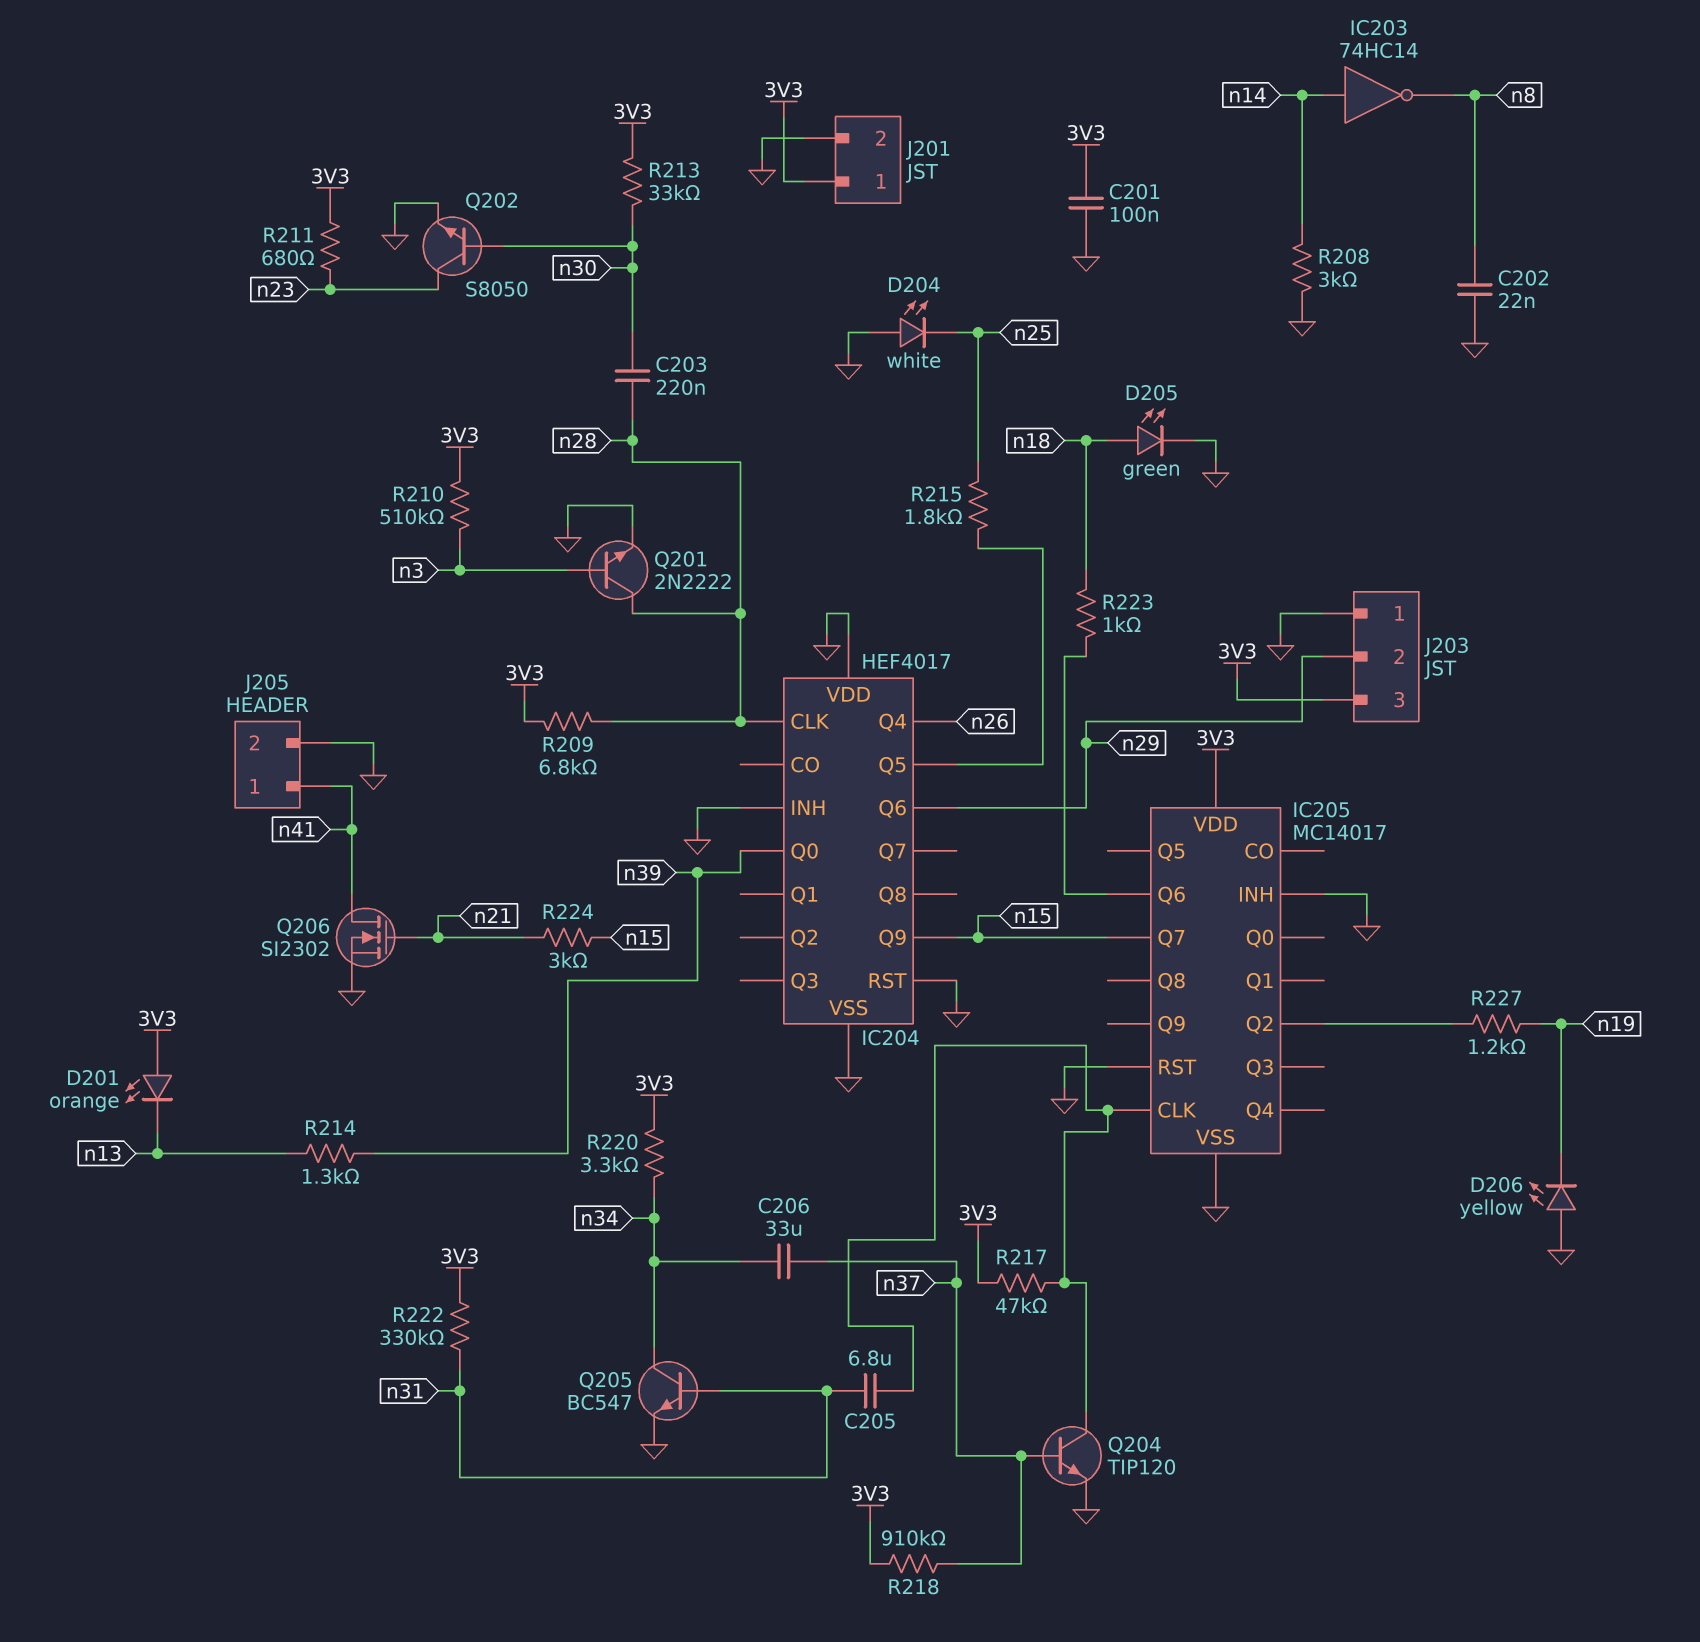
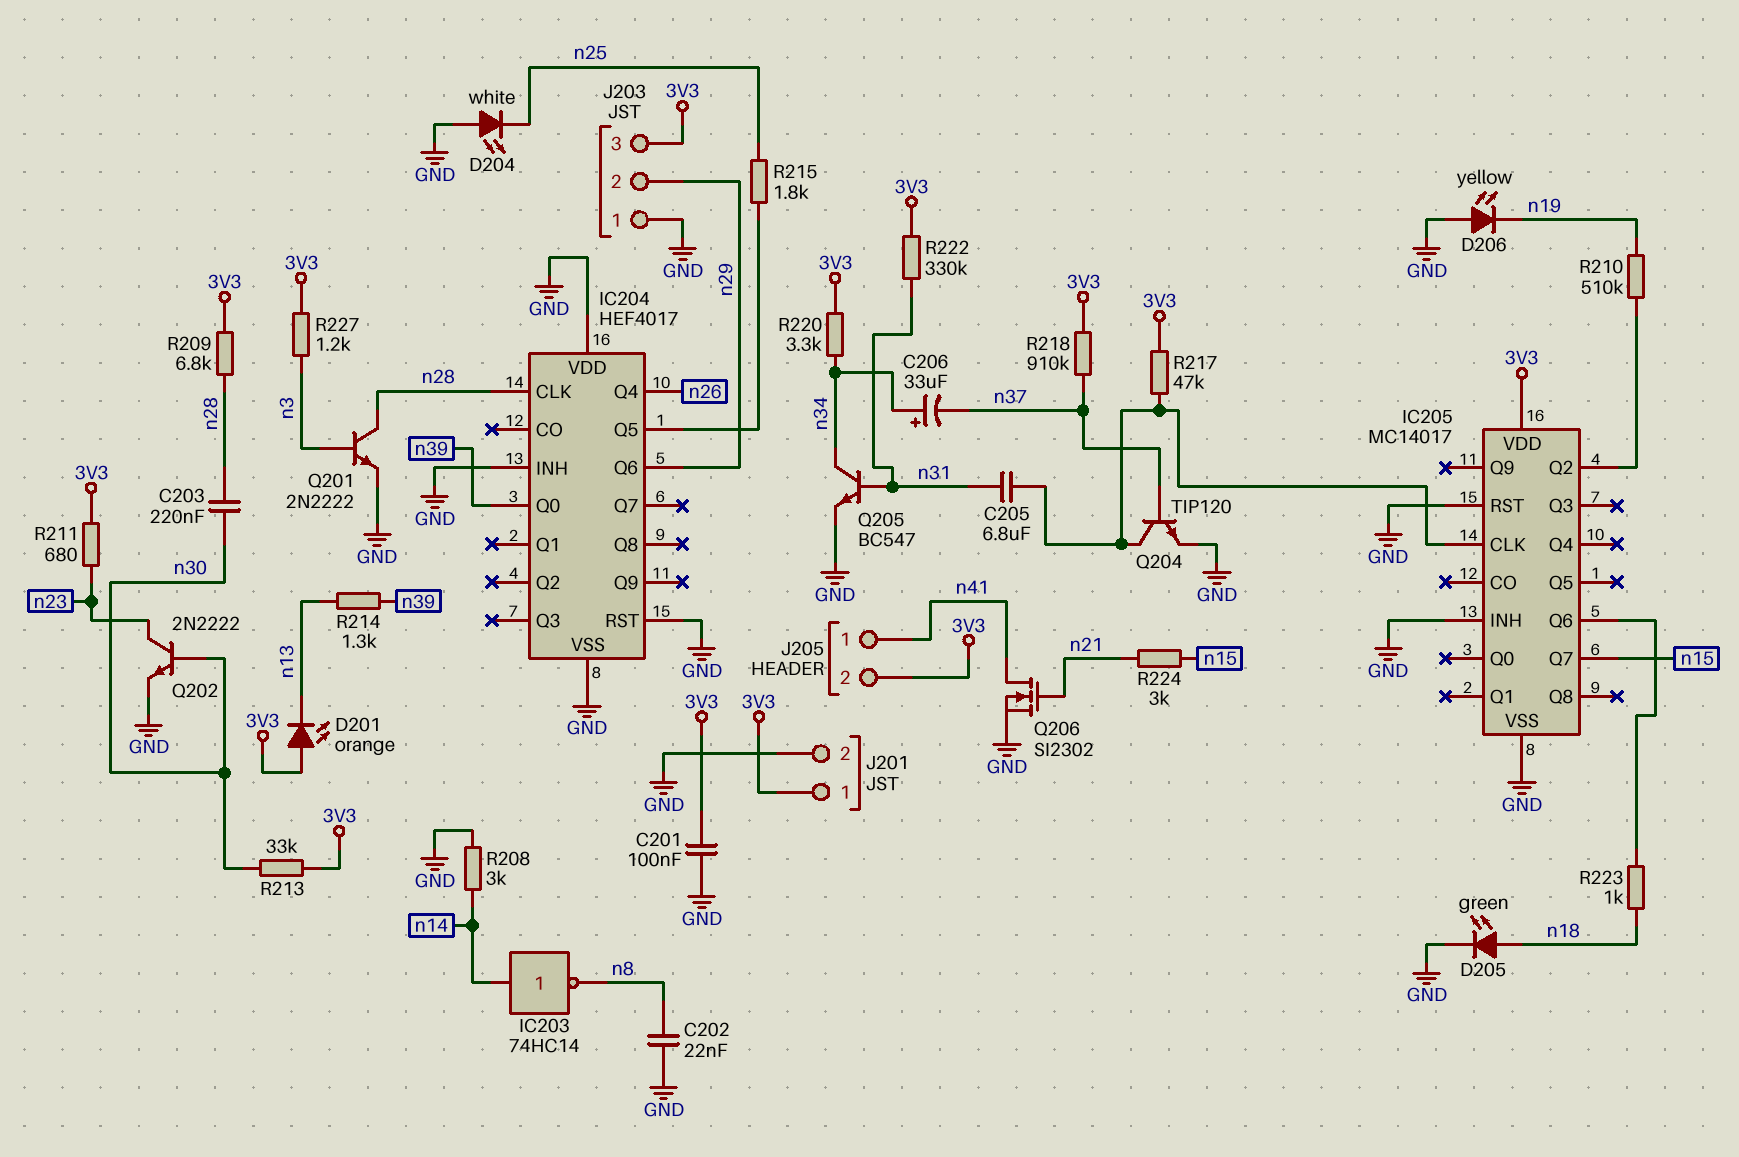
C206: 33uF (n34, n37) -> 33uF (plus n34, minus n37)
IC204 pin Q9: n15 -> none
J205 pin 2: GND -> 3V3
Q202: NPN S8050 (B n30, C n23, E GND) -> NPN 2N2222 (B n30, C n23, E GND)
R210: 510k (3V3, n3) -> 510k (IC205/Q2, n19)
R227: 1.2k (IC205/Q2, n19) -> 1.2k (3V3, n3)

